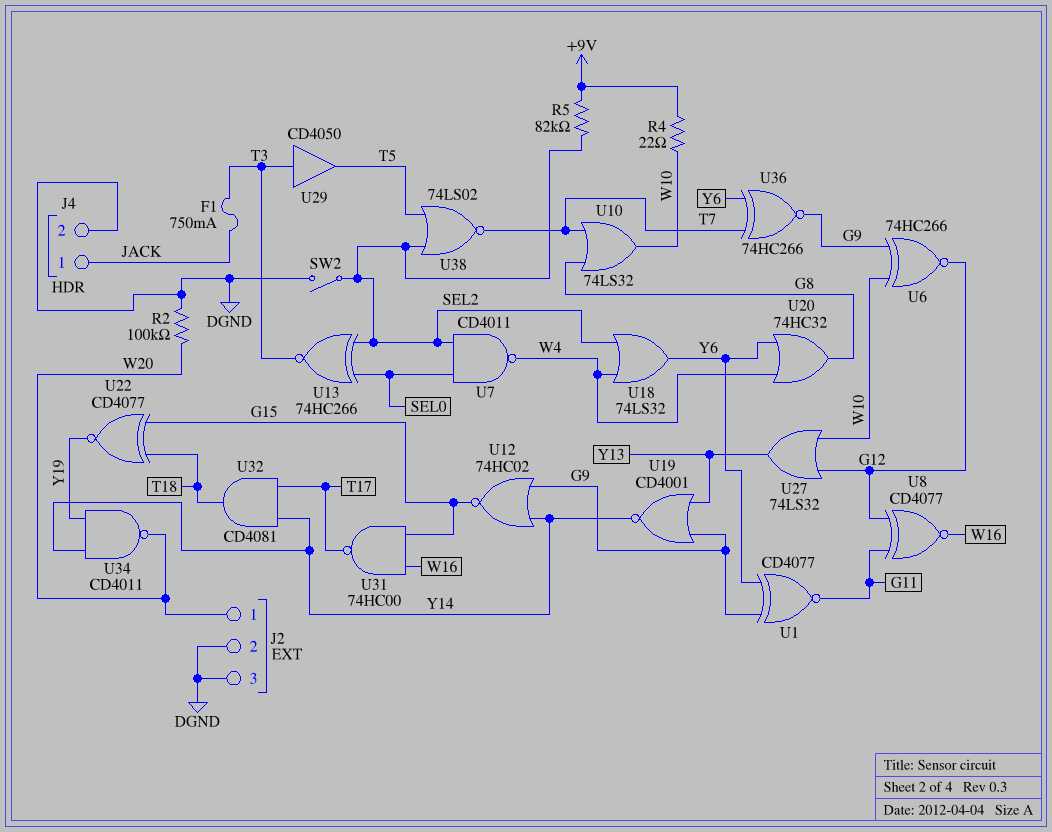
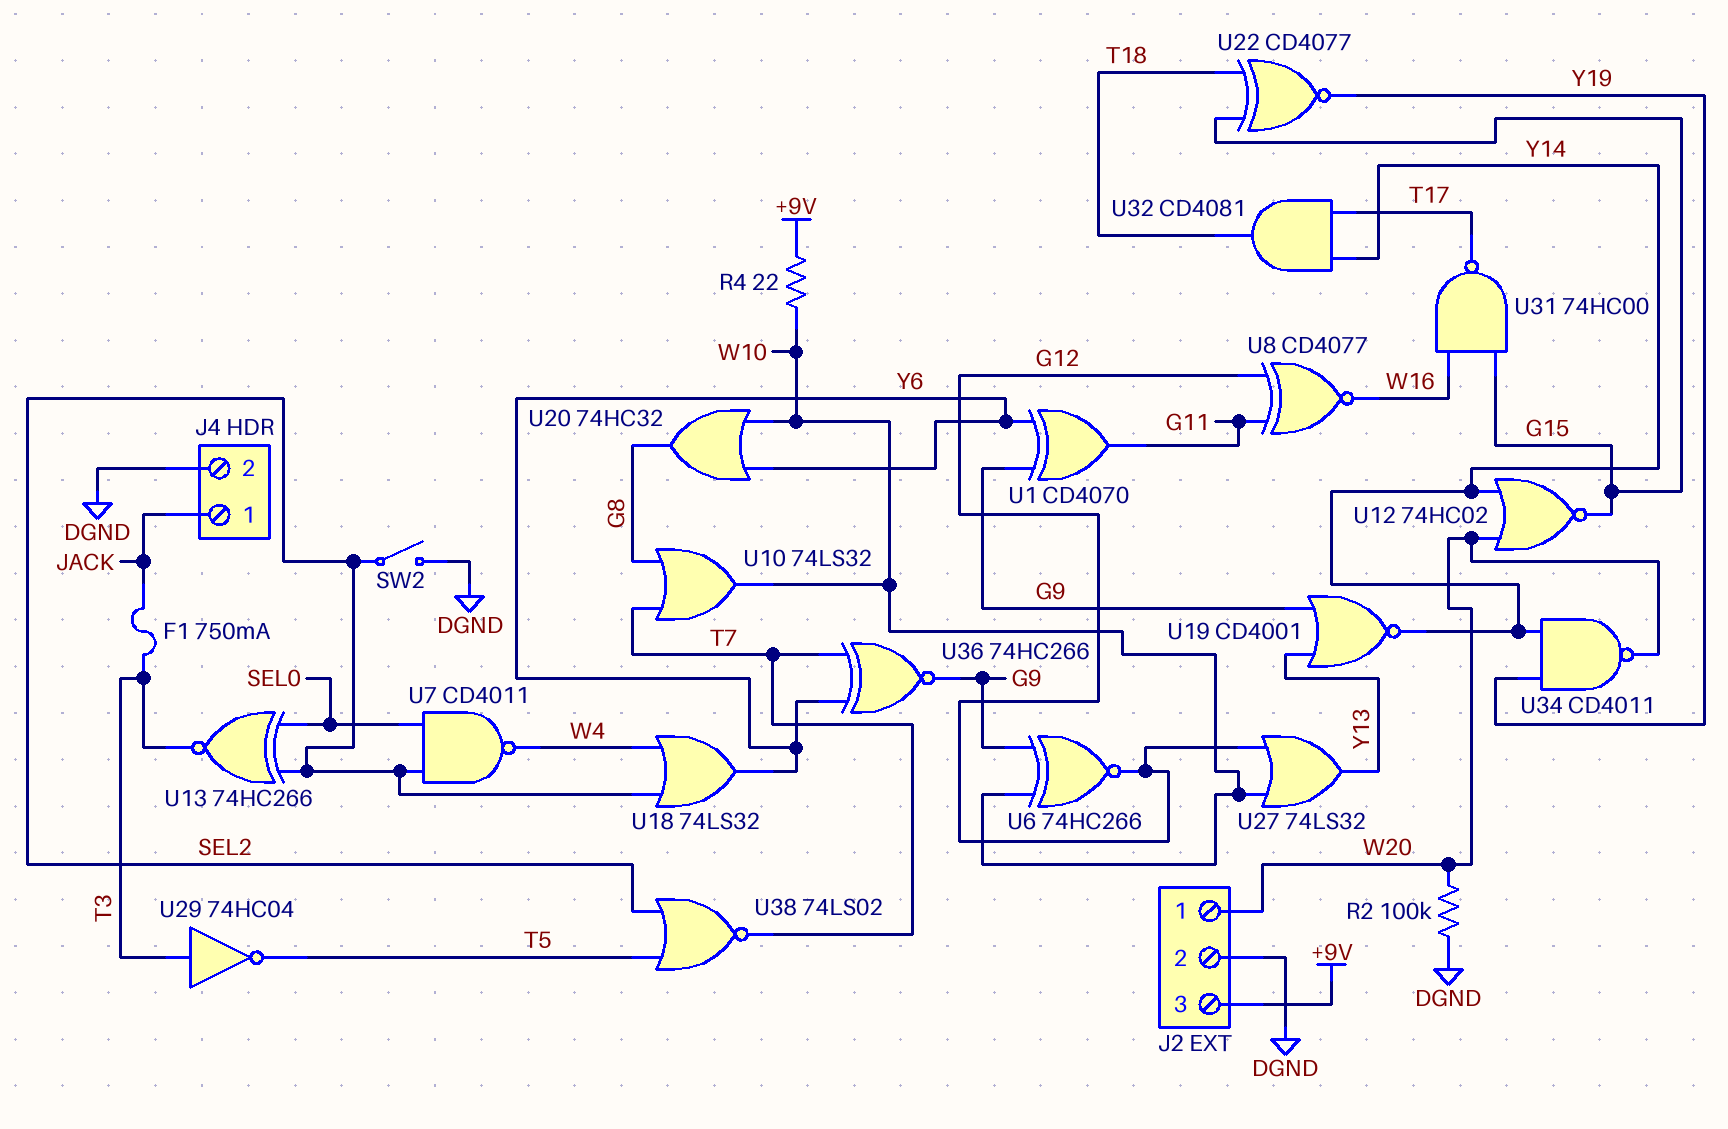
J2 pin 3: DGND -> +9V
R5: 82k (+9V, SEL2) -> none
U1: XNOR CD4077 (in G9, in Y6, out G11) -> XOR CD4070 (in G9, in Y6, out G11)
U12: NOR 74HC02 (in G9, in Y14, out G15) -> NOR 74HC02 (in W20, in Y14, out G15)
U20: OR 74HC32 (in W4, in Y6, out G8) -> OR 74HC32 (in W10, in Y6, out G8)
U29: buffer CD4050 (in T3, out T5) -> NOT 74HC04 (in T3, out T5)

